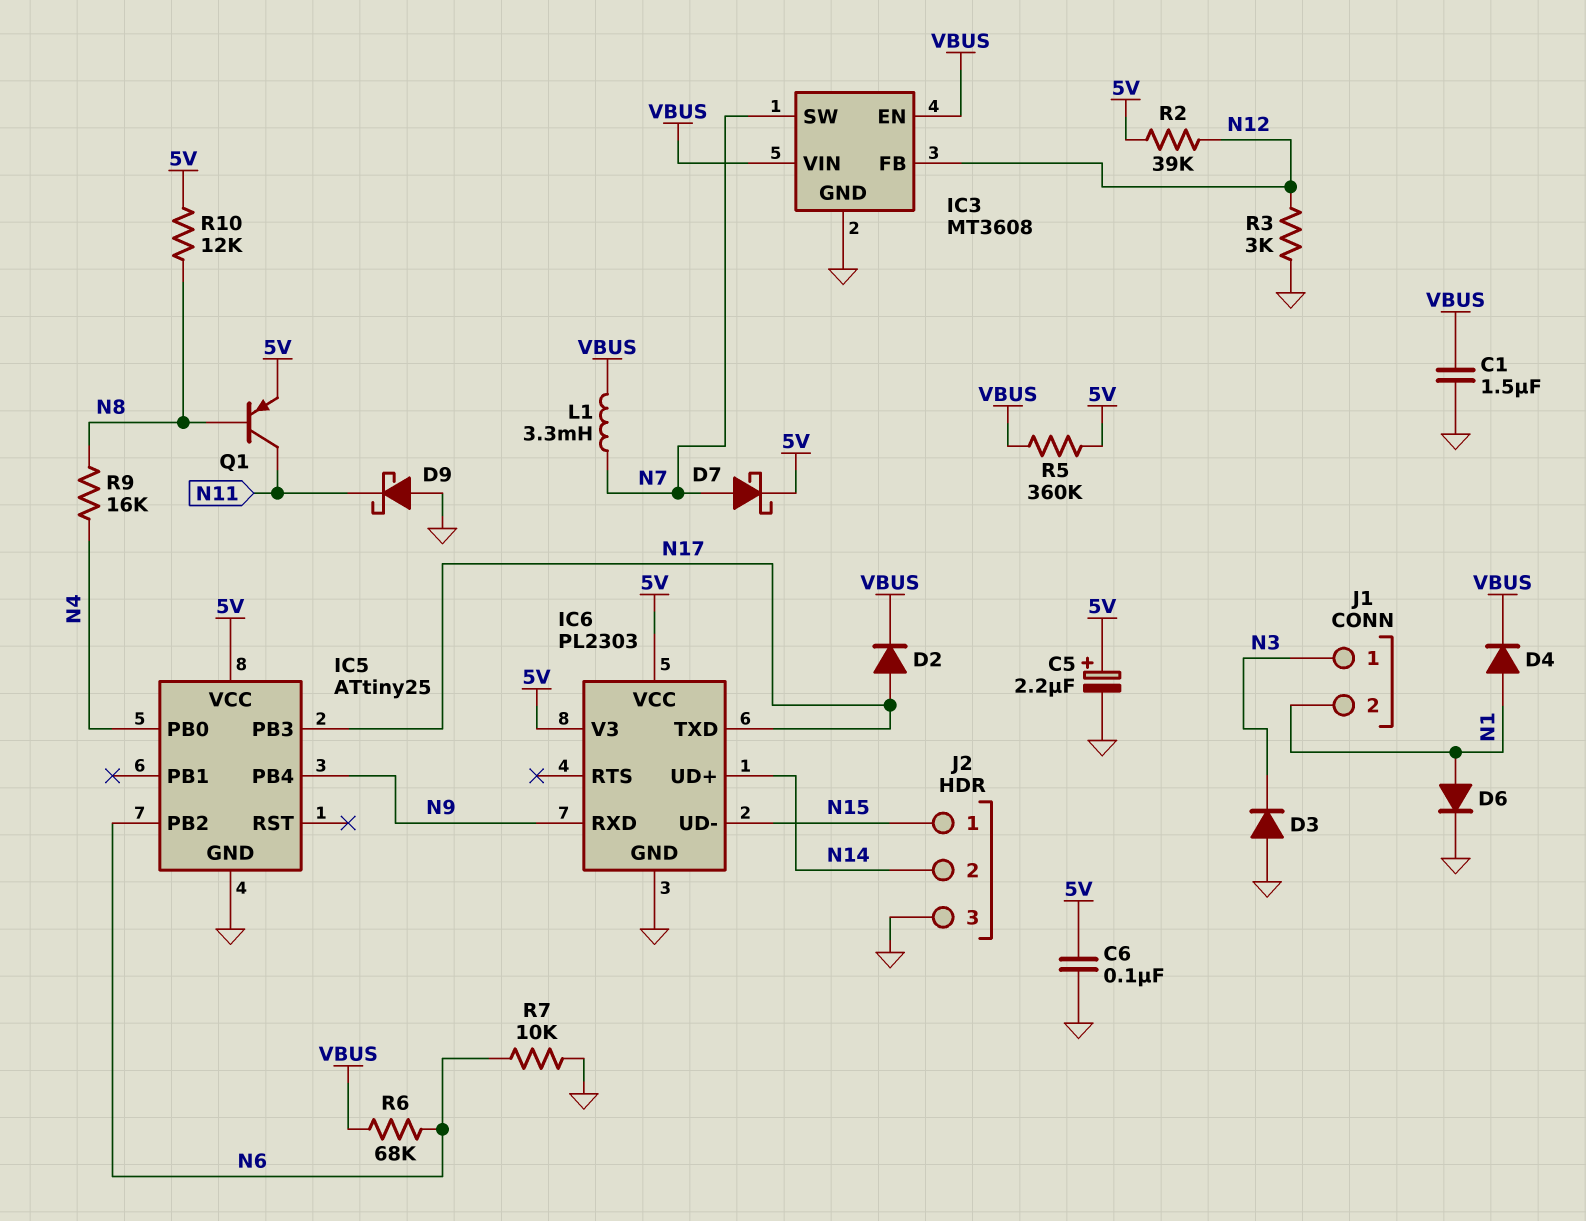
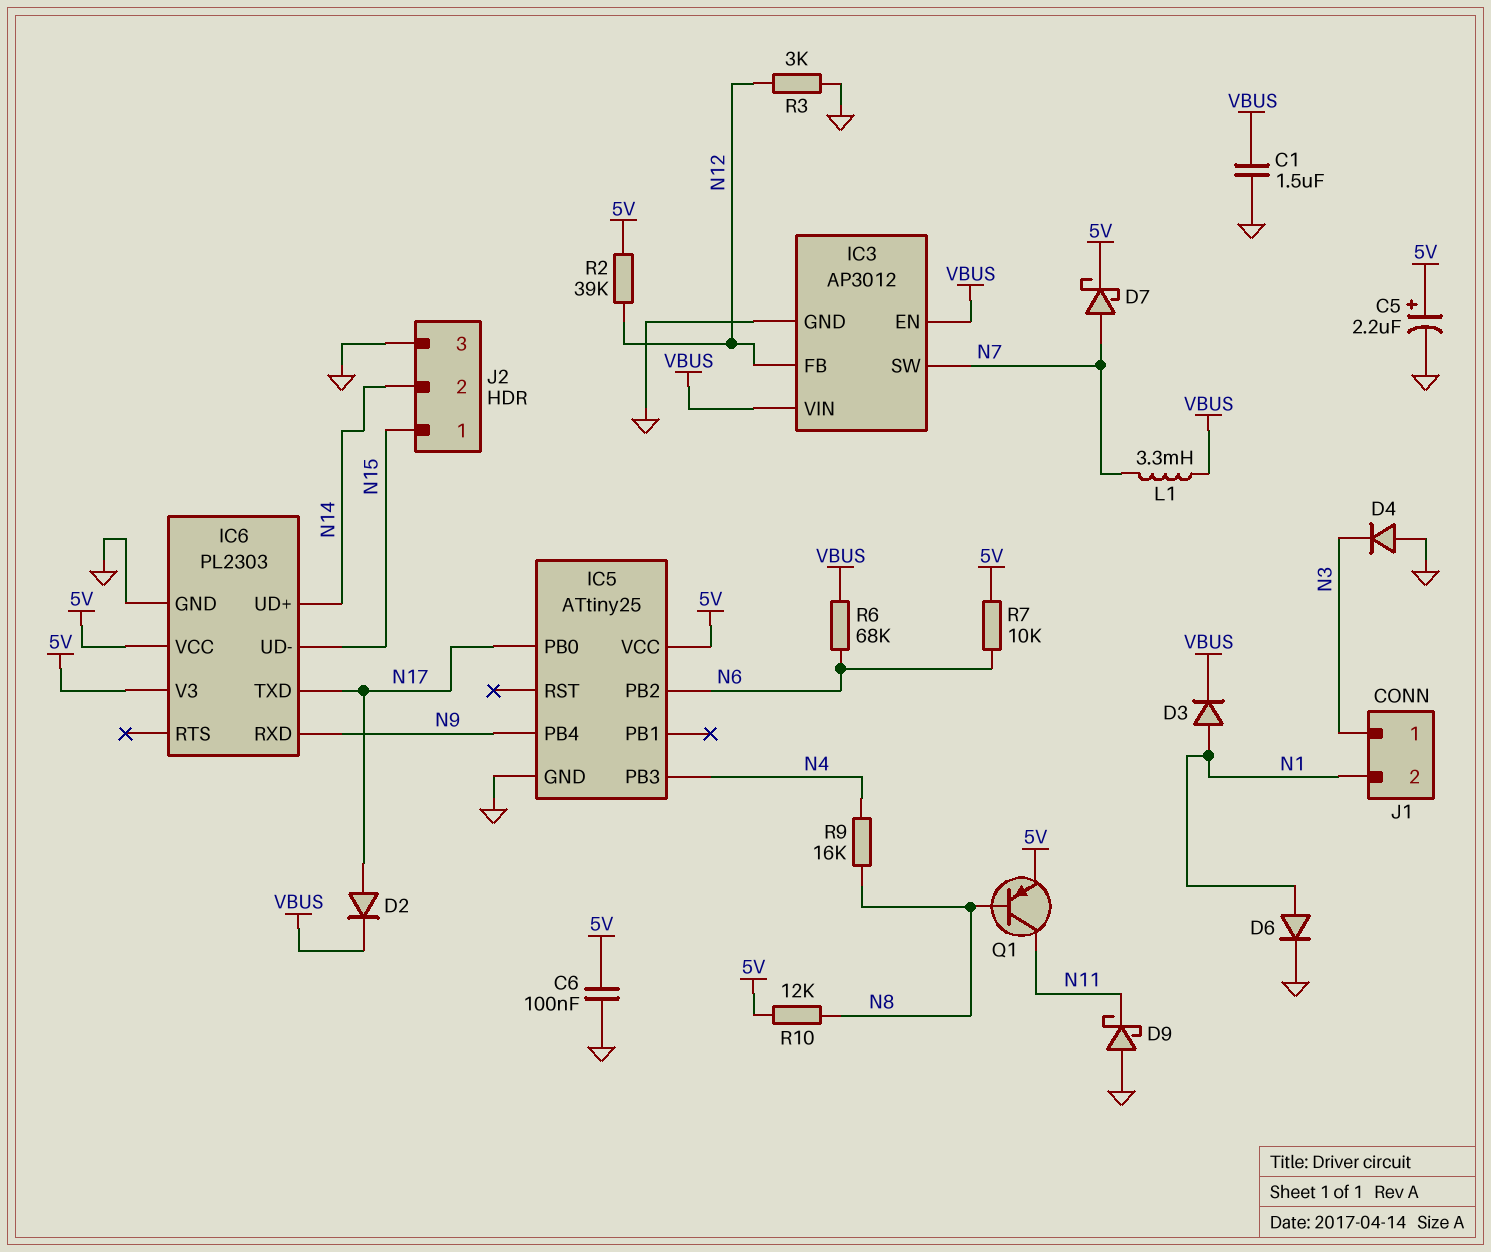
D3: diode (A GND, K N3) -> diode (A N1, K VBUS)
D4: diode (A N1, K VBUS) -> diode (A GND, K N3)
IC3: MT3608 -> AP3012
IC5 pin PB0: N4 -> N17
IC5 pin PB3: N17 -> N4
R5: 360k (5V, VBUS) -> none
R7: 10k (GND, N6) -> 10k (5V, N6)

